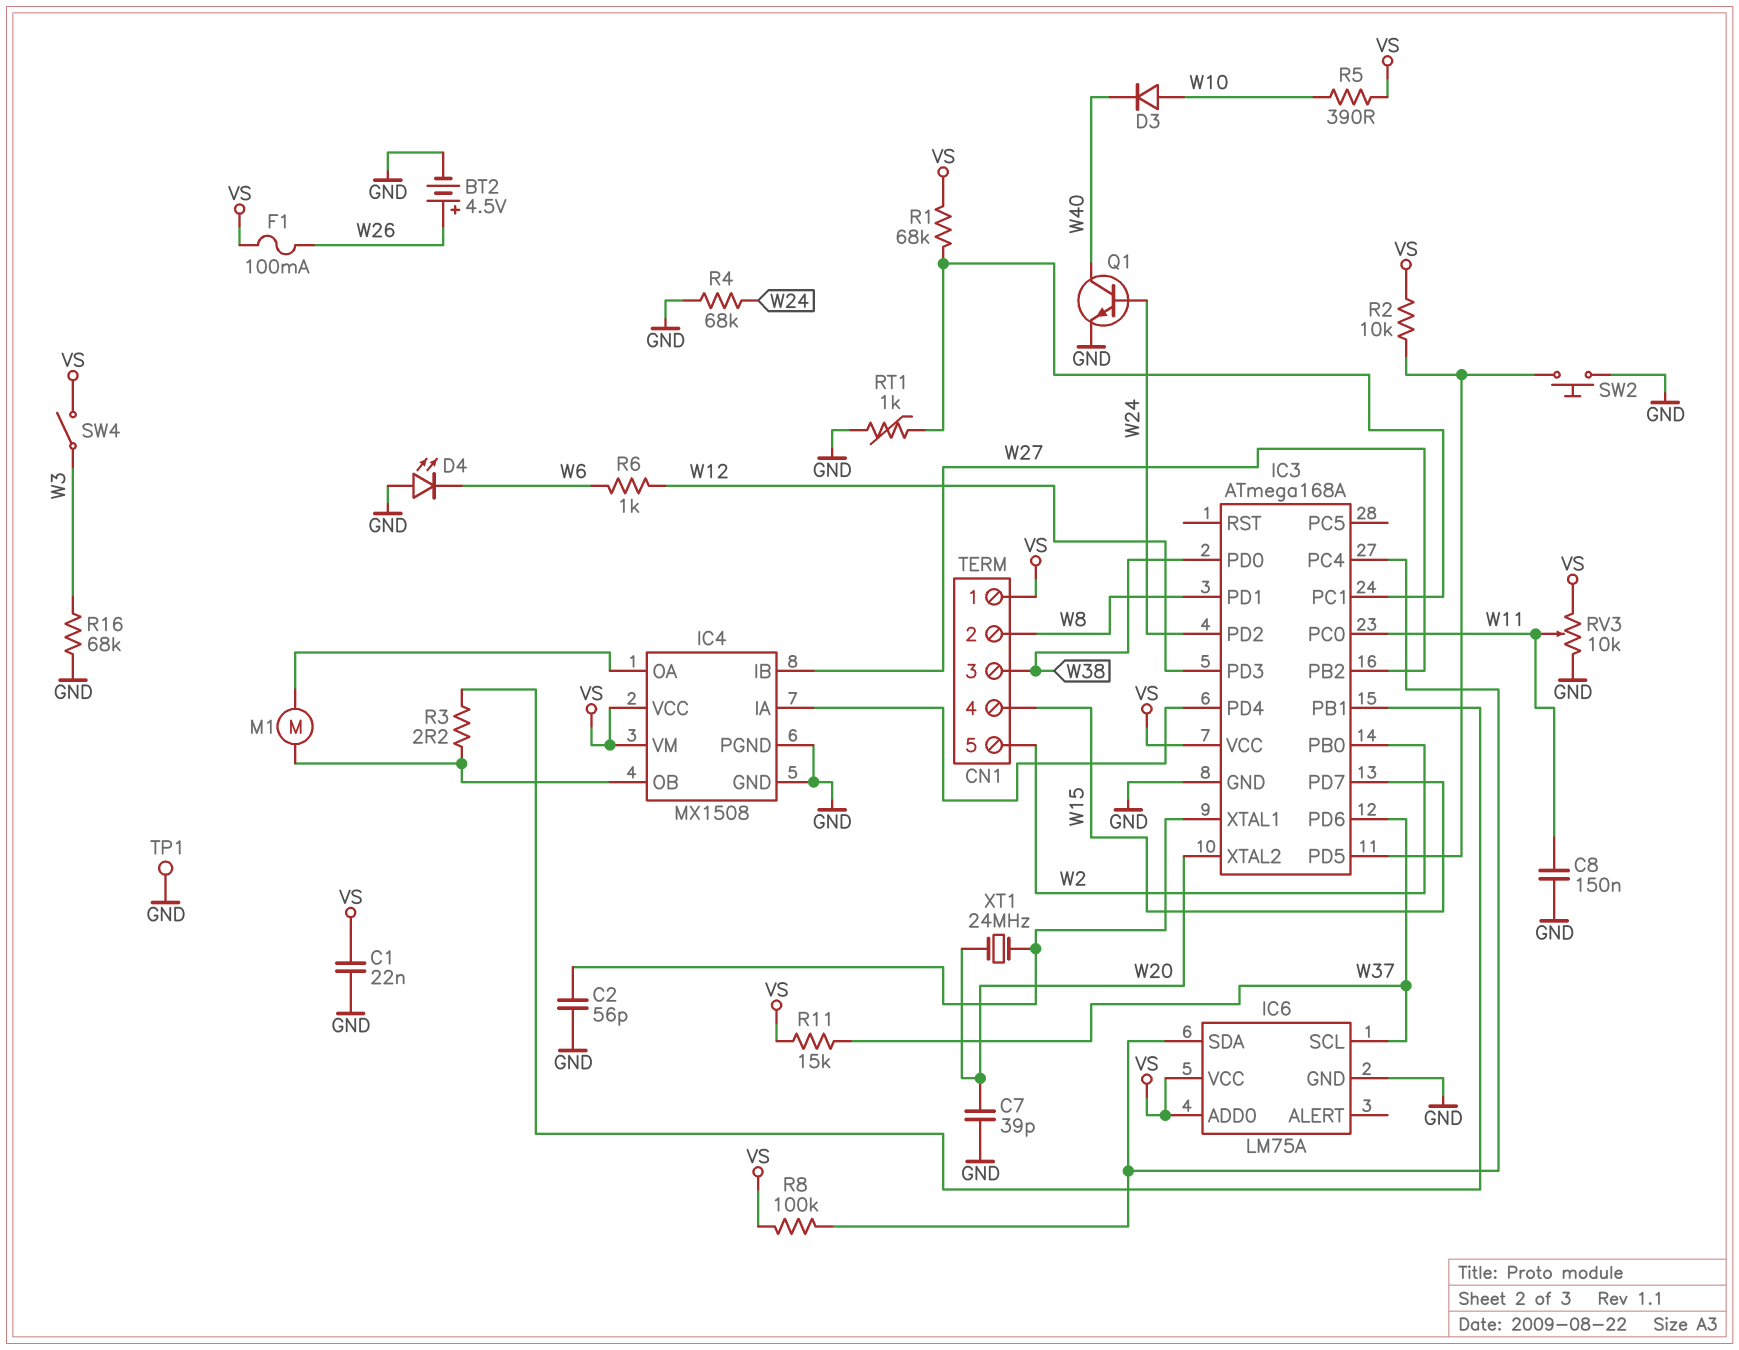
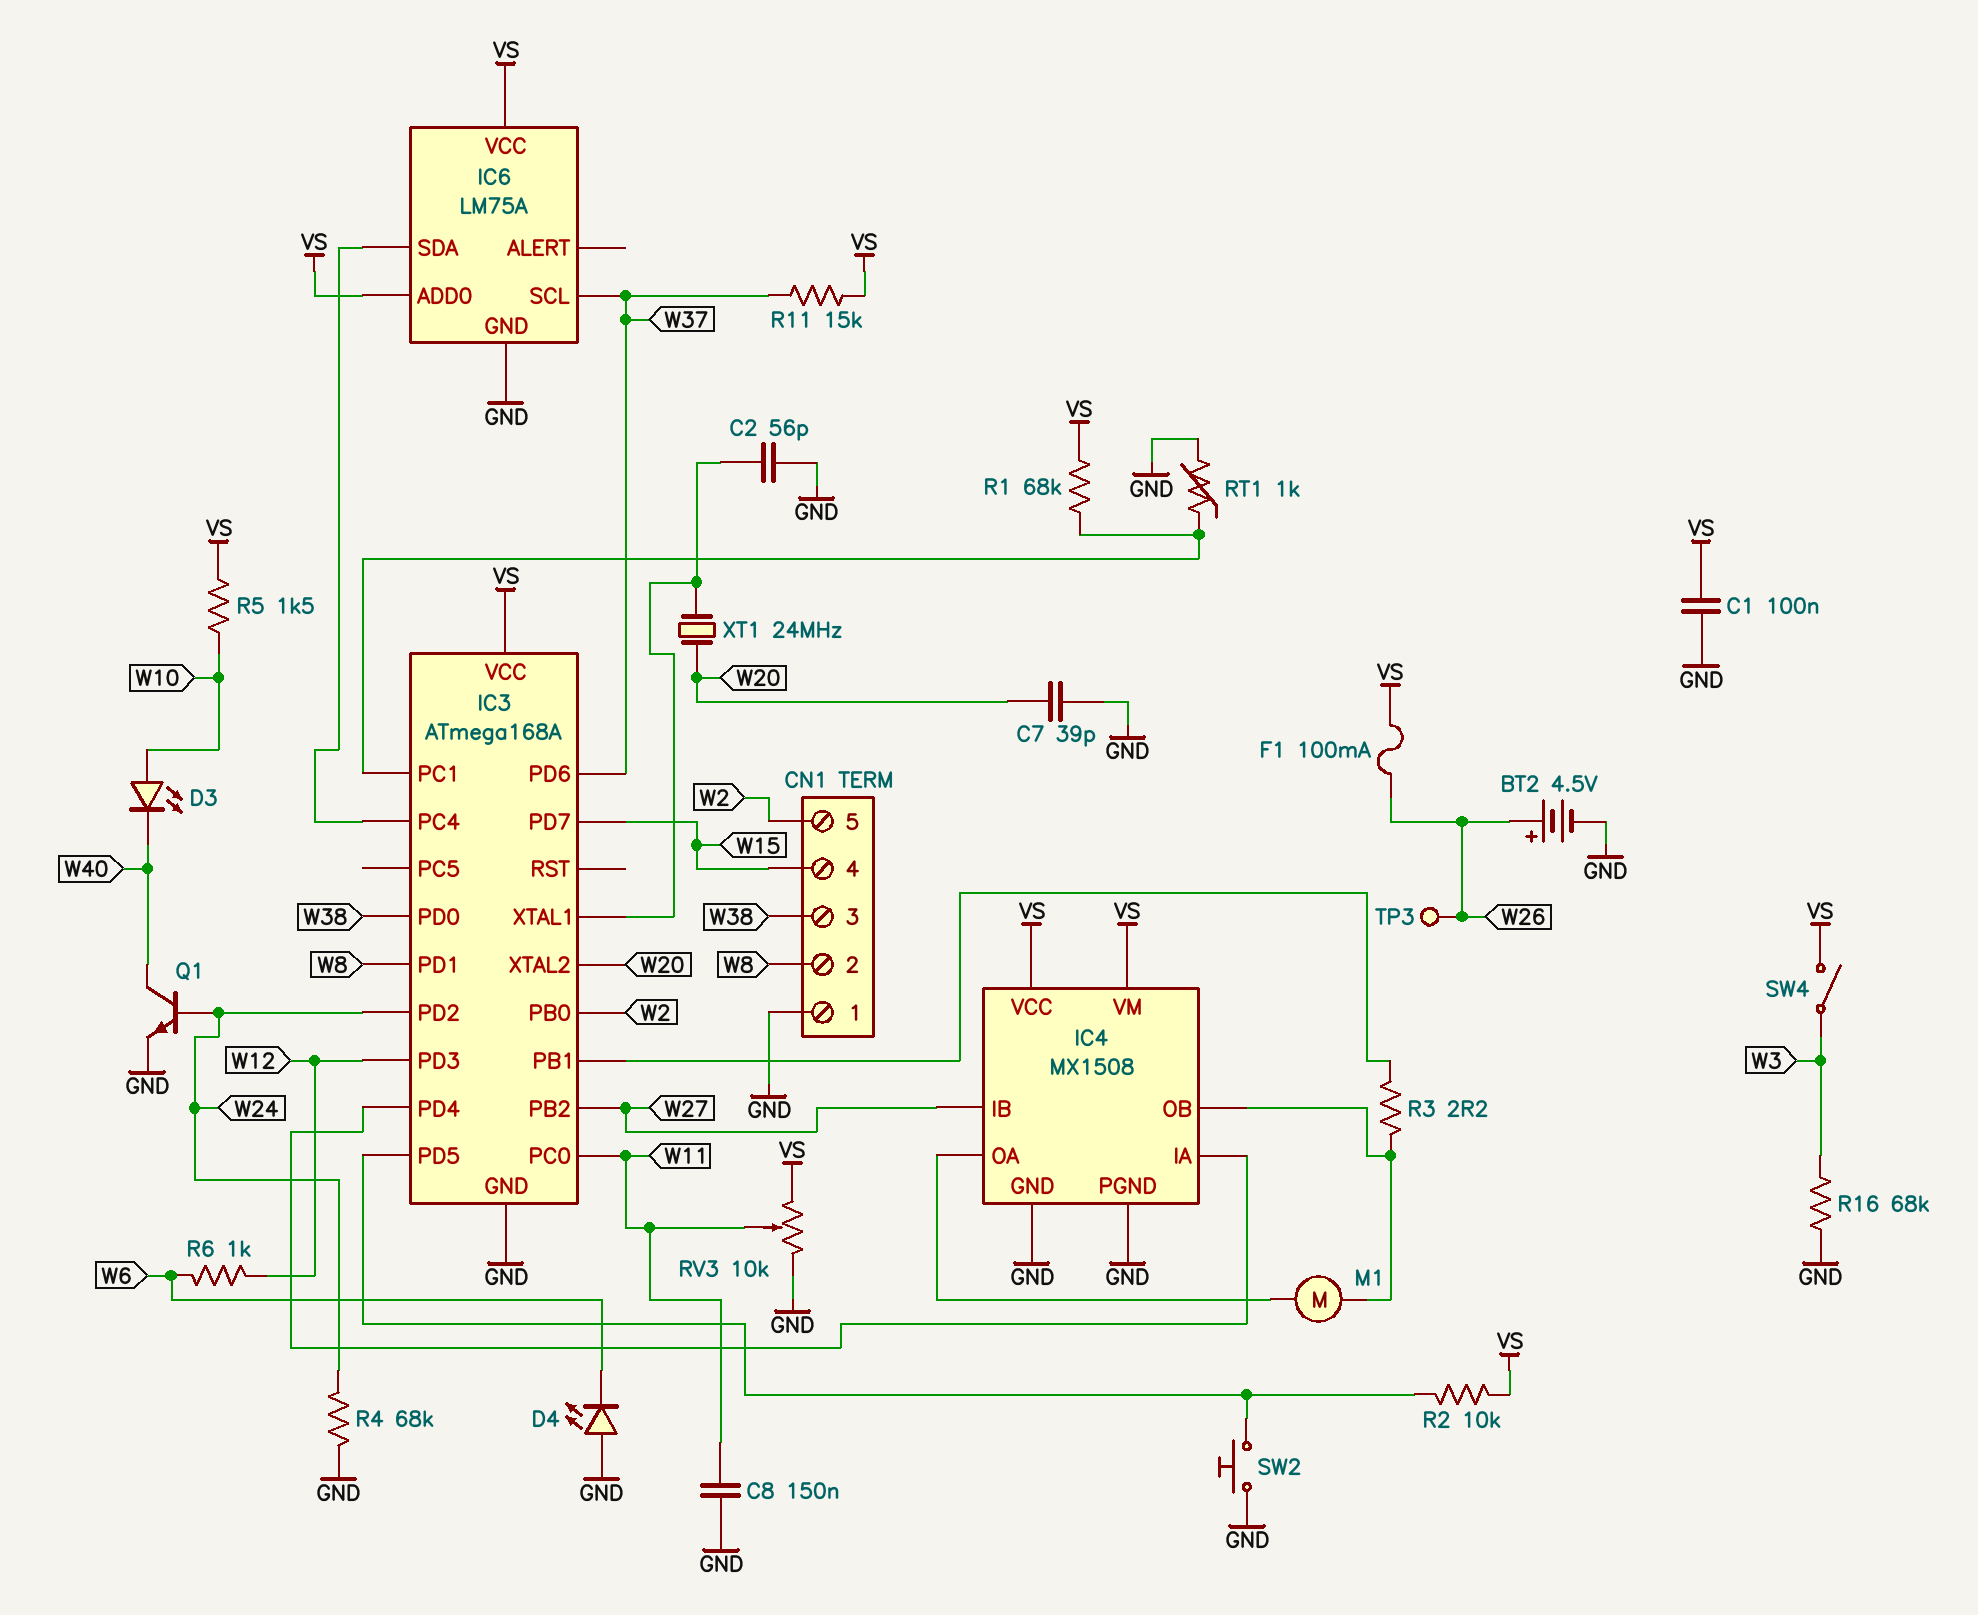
C1: 22nF (GND, VS) -> 100nF (GND, VS)
CN1 pin 1: VS -> GND
D3: diode (A W10, K W40) -> LED (A W10, K W40)
R5: 390 (VS, W10) -> 1.5k (VS, W10)
R8: 100k (IC3/PC4, VS) -> none
TP1: test point (GND) -> none
TP3: none -> test point (W26)

